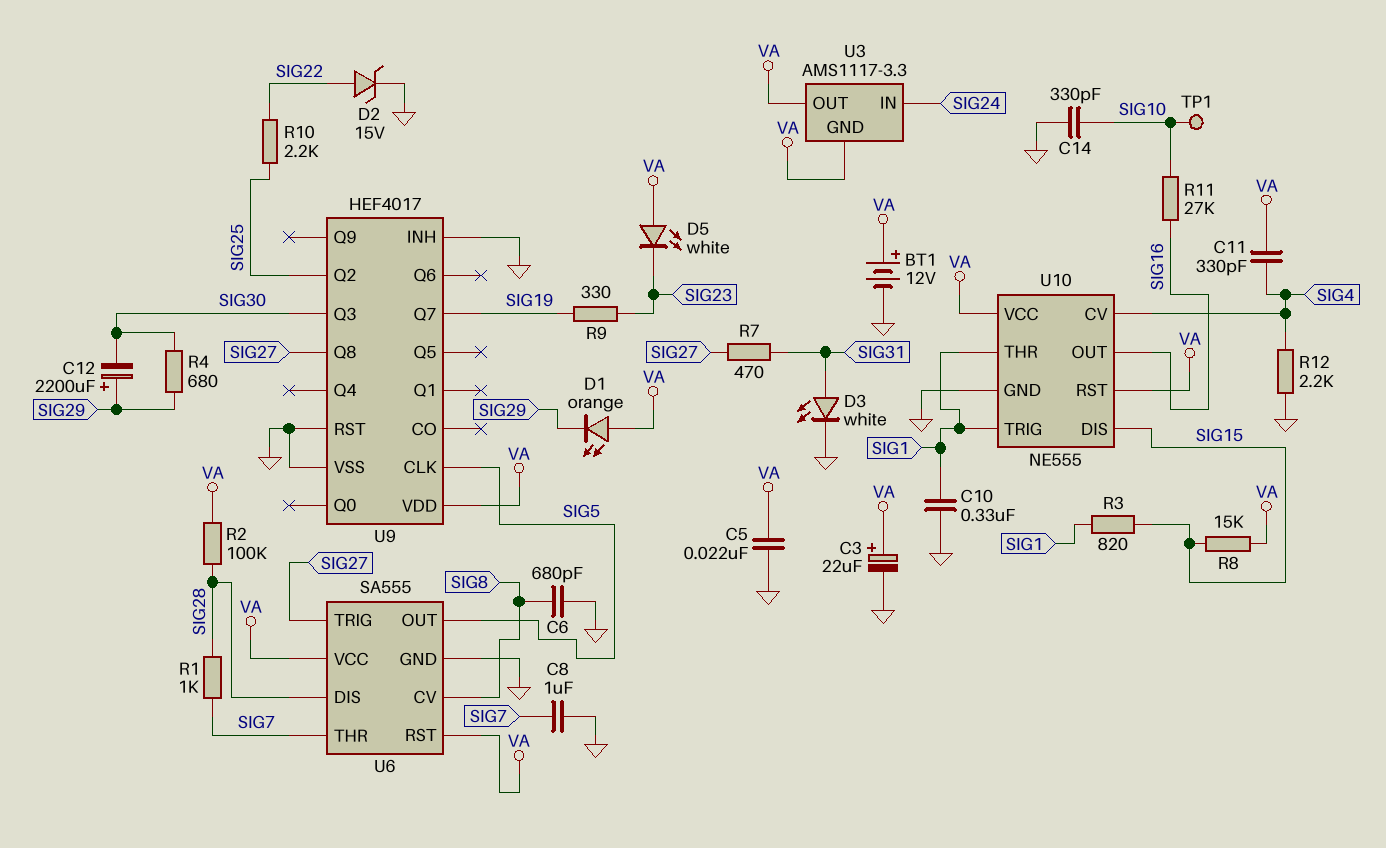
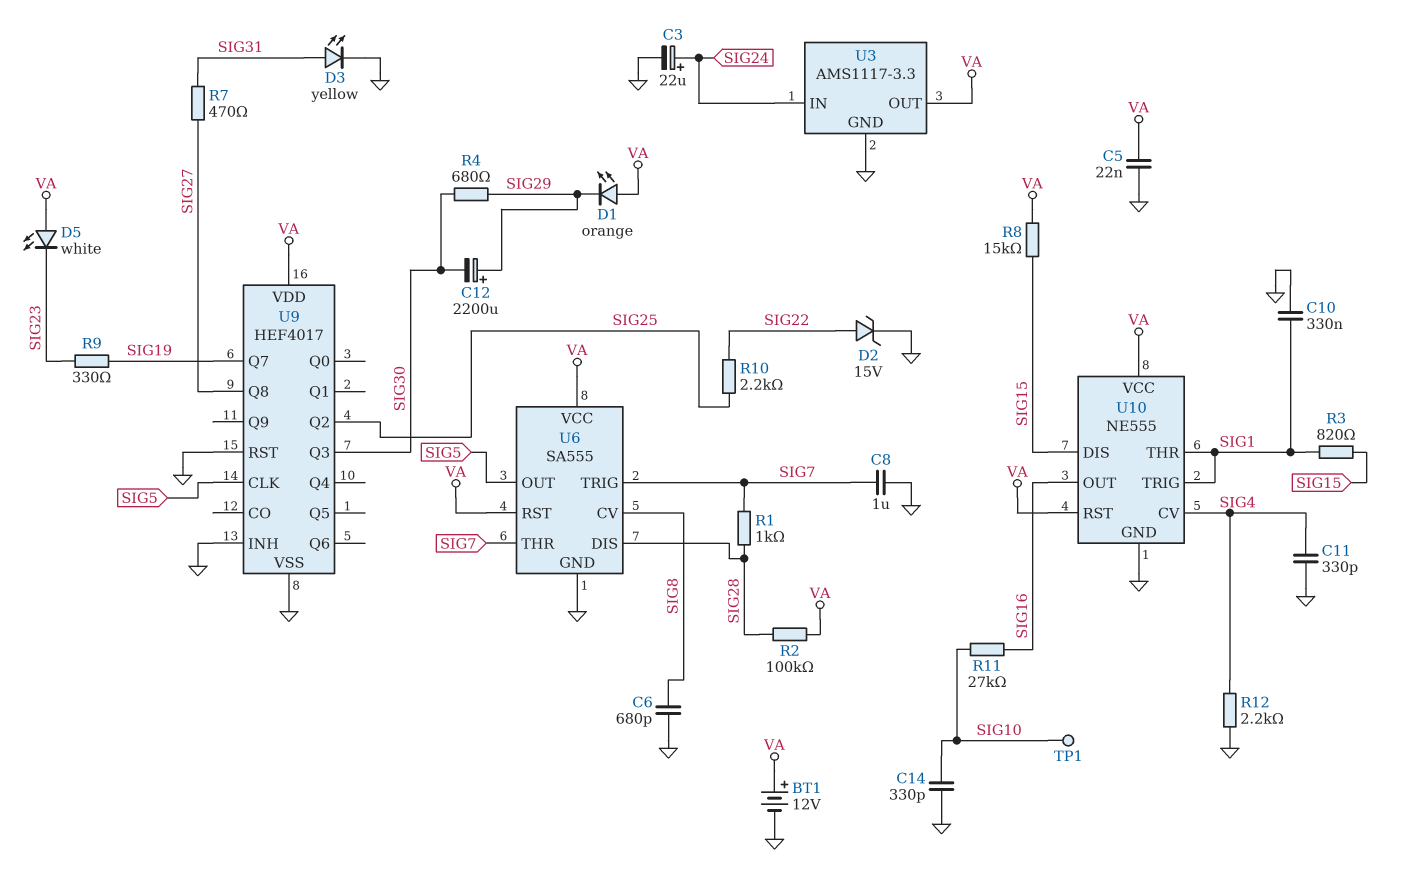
C3: 22uF (plus VA, minus GND) -> 22uF (plus SIG24, minus GND)
C11: 330pF (SIG4, VA) -> 330pF (GND, SIG4)
D3: LED white (A SIG31, K GND) -> LED yellow (A SIG31, K GND)
U3 pin GND: VA -> GND
U6 pin TRIG: SIG27 -> SIG7

